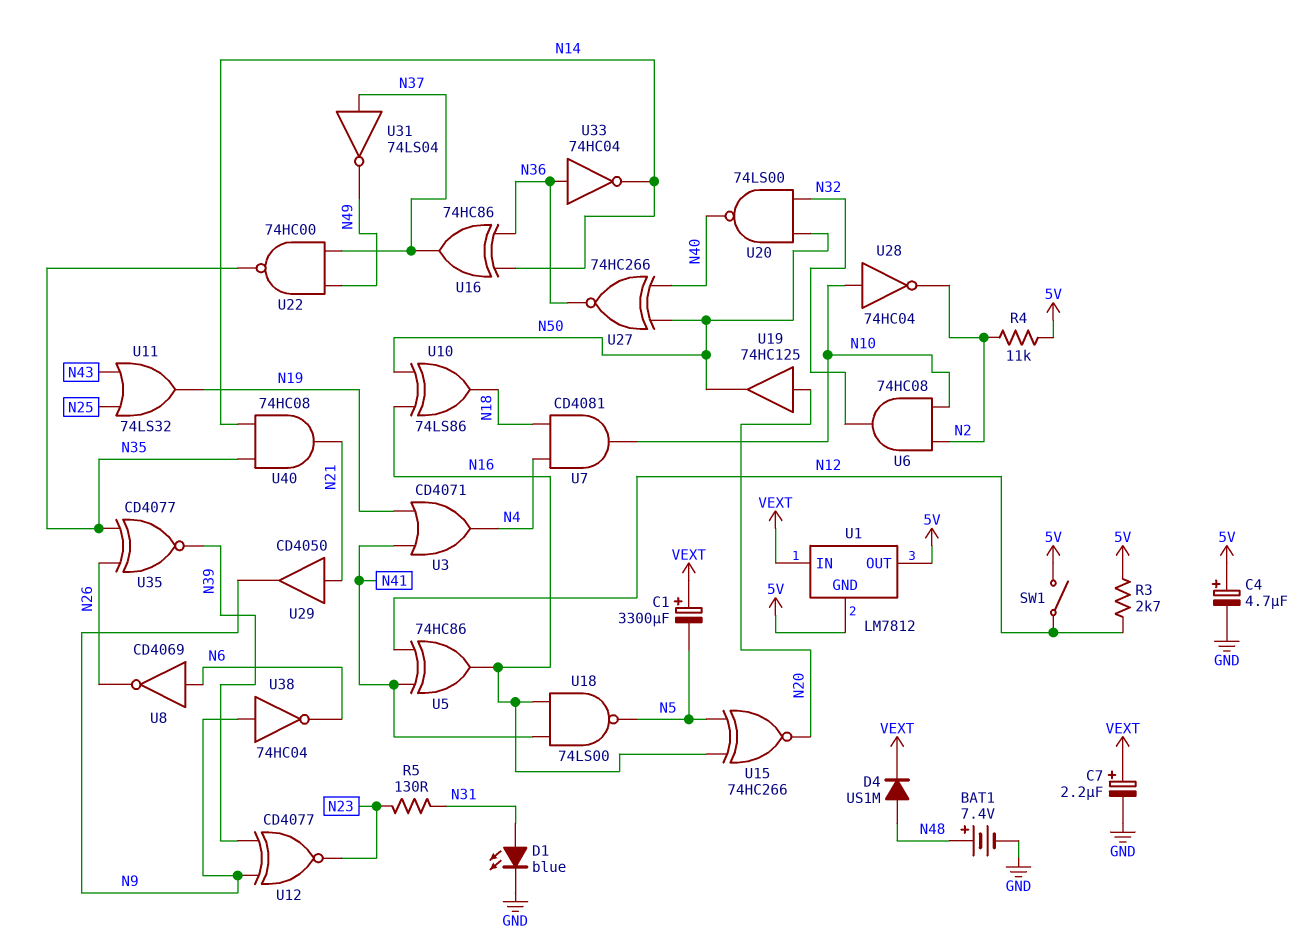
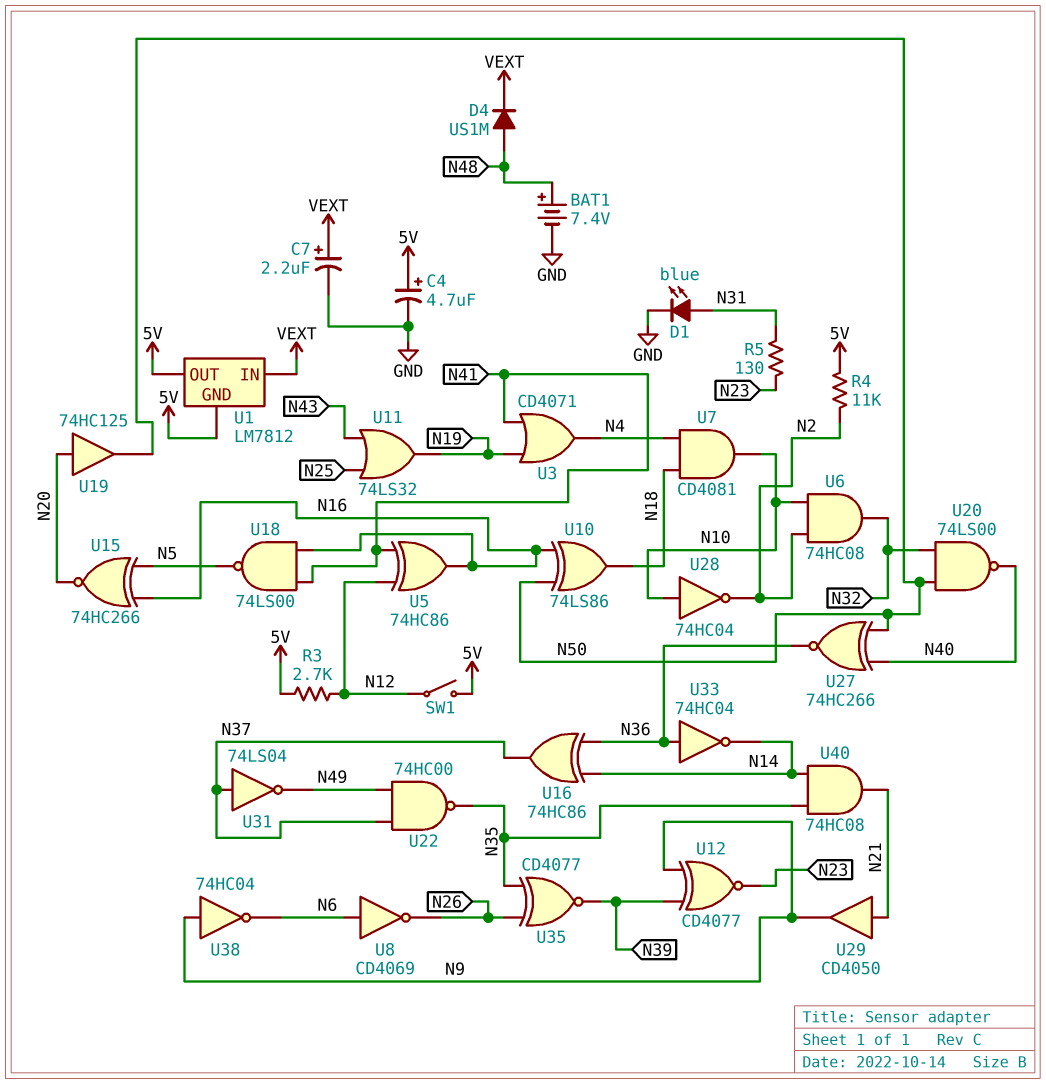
C1: 3300uF (plus VEXT, minus N5) -> none

